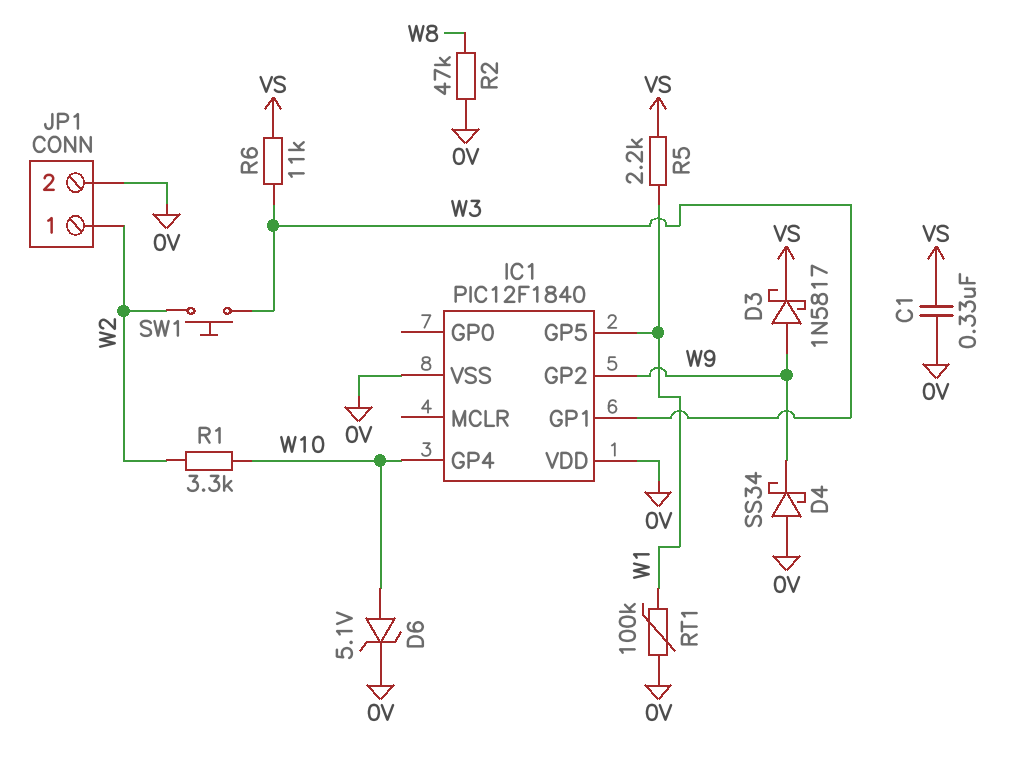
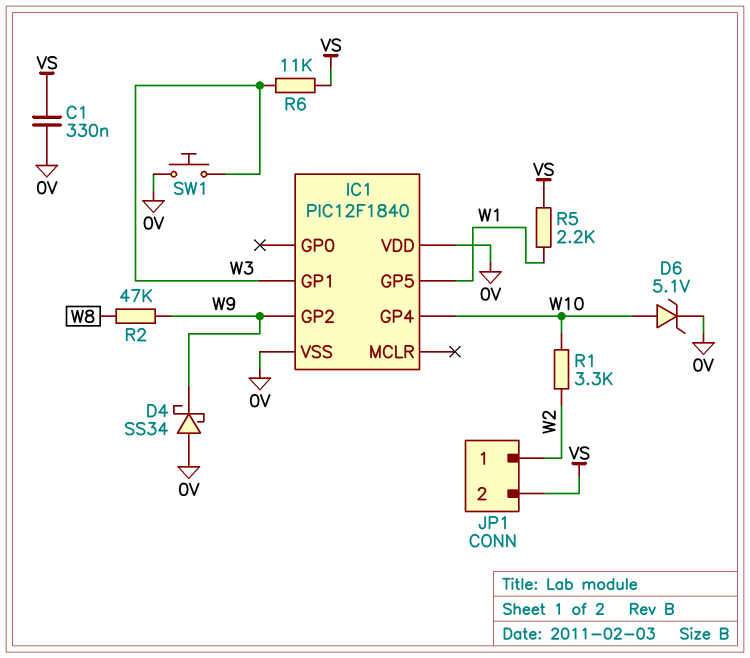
D3: schottky 1N5817 (A W9, K VS) -> none
JP1 pin 2: 0V -> VS
R2: 47k (0V, W8) -> 47k (W8, W9)
RT1: 100k (0V, W1) -> none
SW1: button (W2, W3) -> button (0V, W3)

